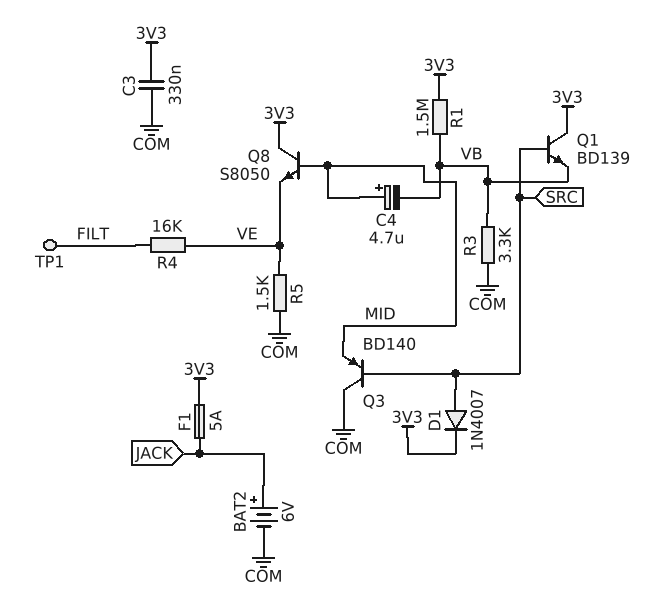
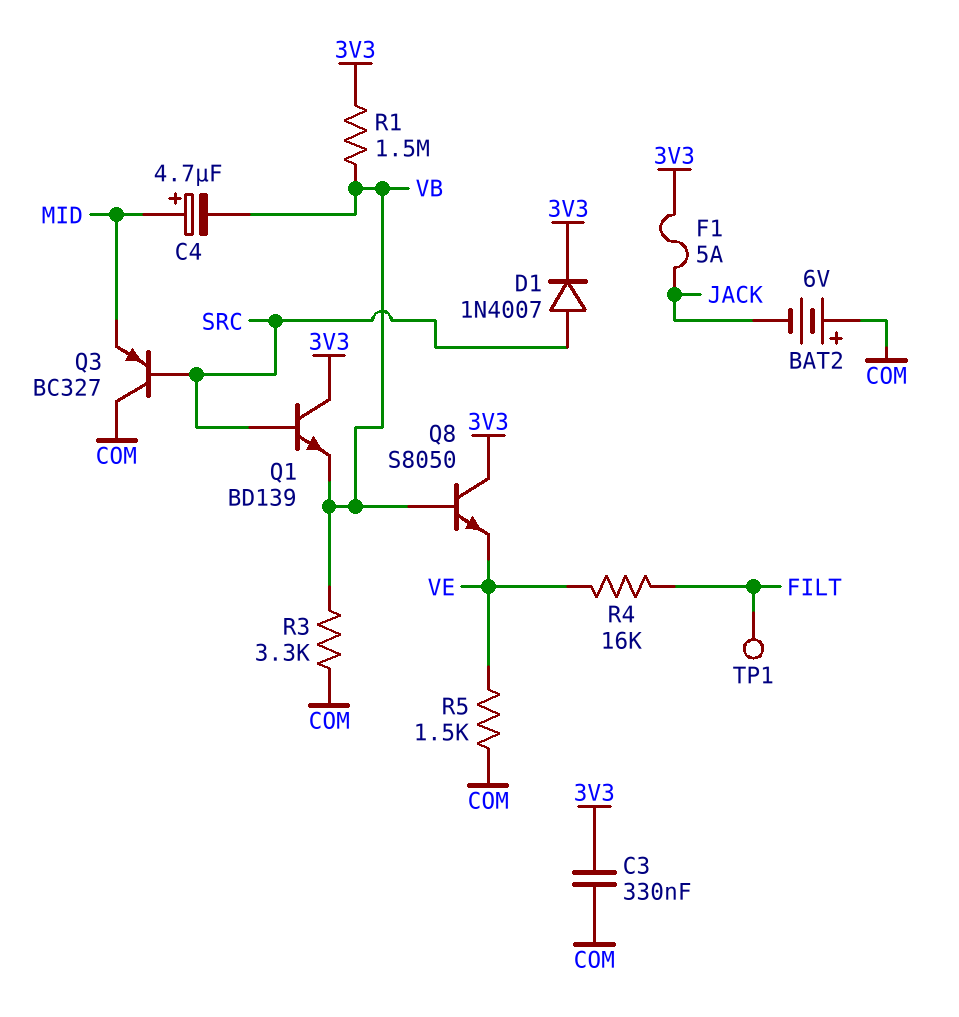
BAT2: 6V (plus JACK, minus COM) -> 6V (plus COM, minus JACK)
Q3: PNP BD140 (B SRC, C COM, E MID) -> PNP BC327 (B SRC, C COM, E MID)
Q8: NPN S8050 (B MID, C 3V3, E VE) -> NPN S8050 (B VB, C 3V3, E VE)

